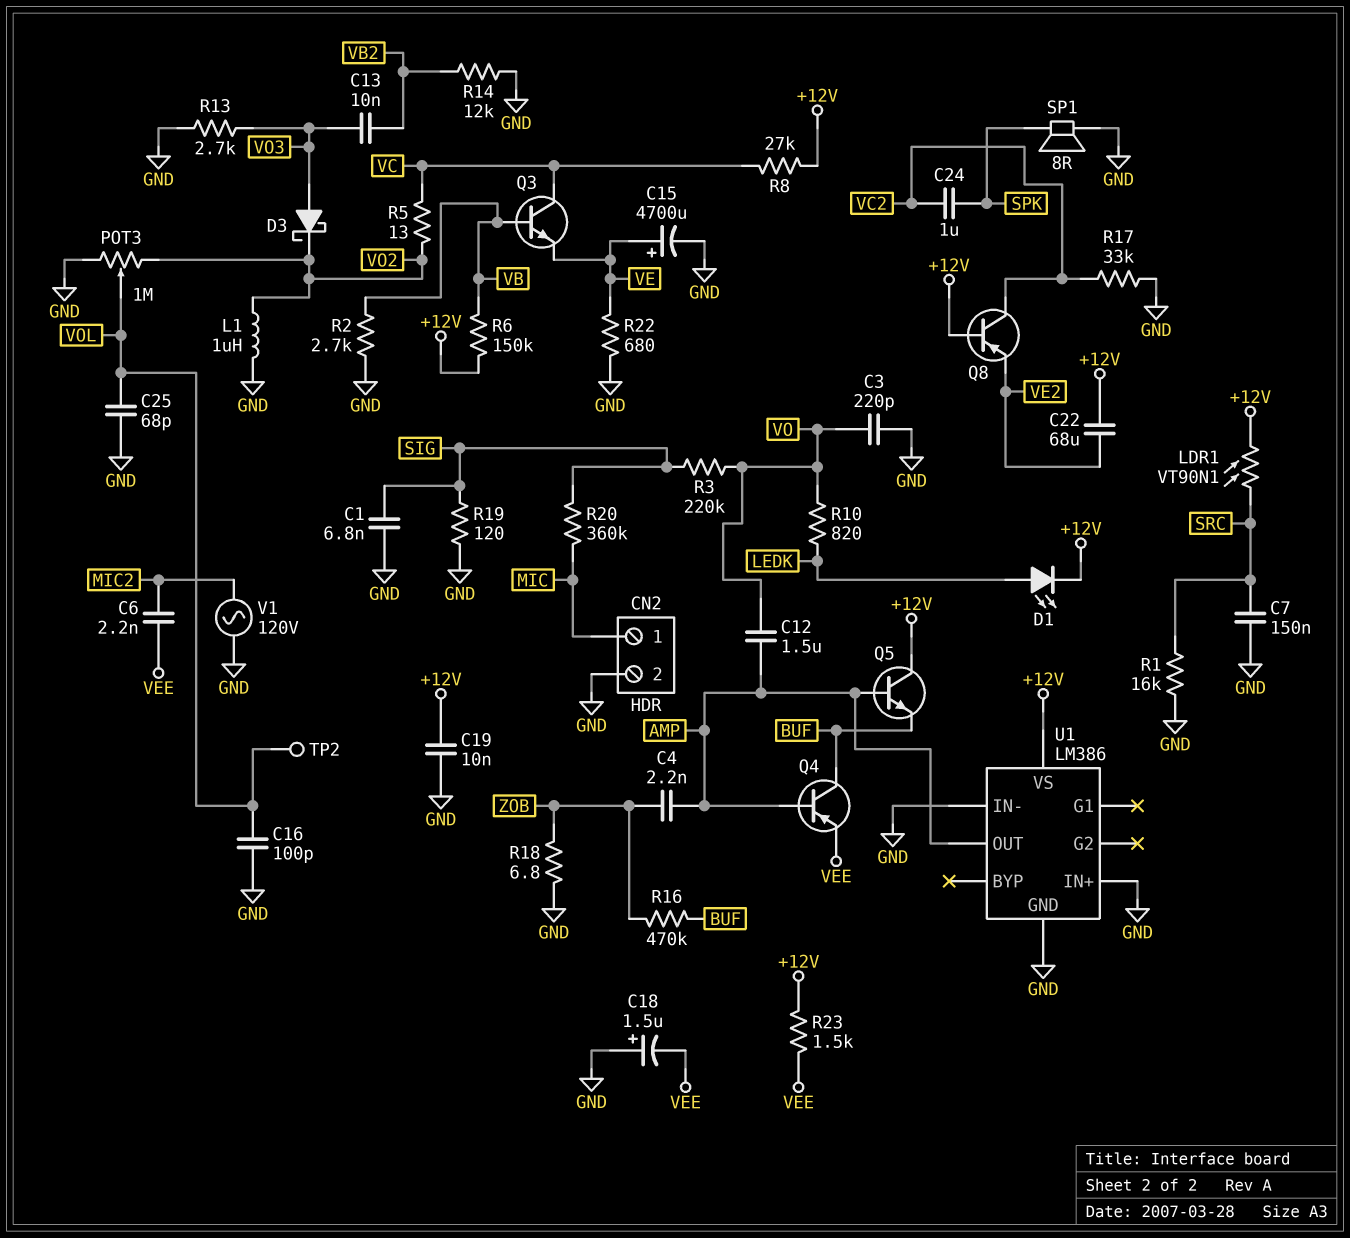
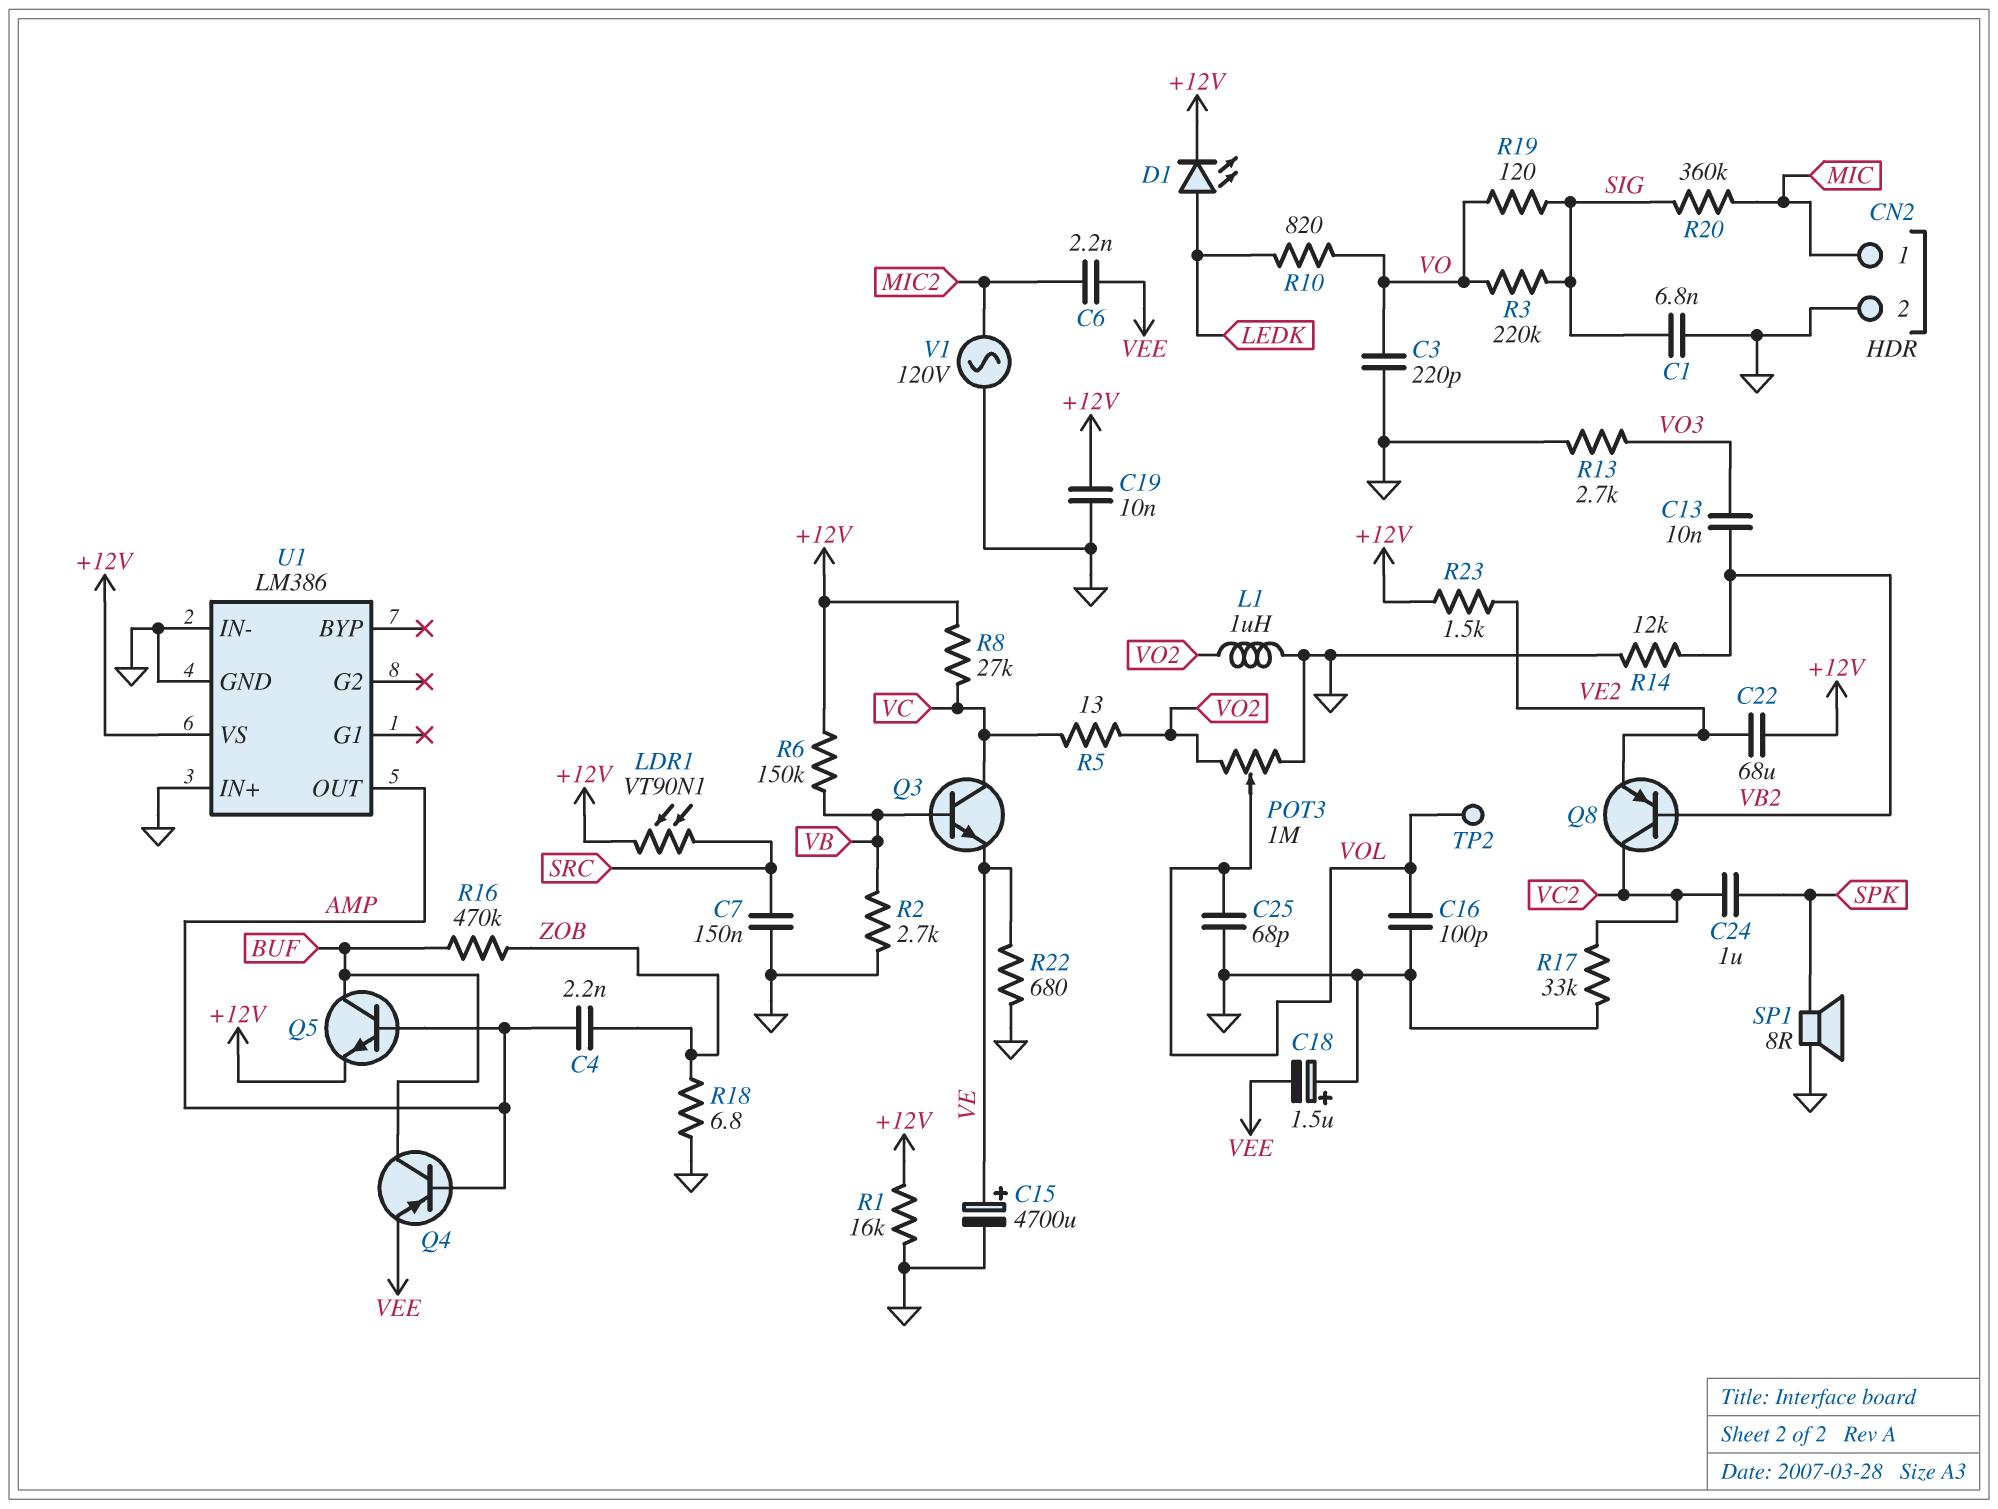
C12: 1.5uF (AMP, VO) -> none
D3: schottky (A VO3, K VO2) -> none
Q5: NPN (B AMP, C +12V, E BUF) -> NPN (B AMP, C BUF, E +12V)
Q8: PNP (B +12V, C VC2, E VE2) -> PNP (B VB2, C VC2, E VE2)
R1: 16k (GND, SRC) -> 16k (+12V, GND)
R19: 120 (GND, SIG) -> 120 (SIG, VO)
R23: 1.5k (+12V, VEE) -> 1.5k (+12V, VE2)

